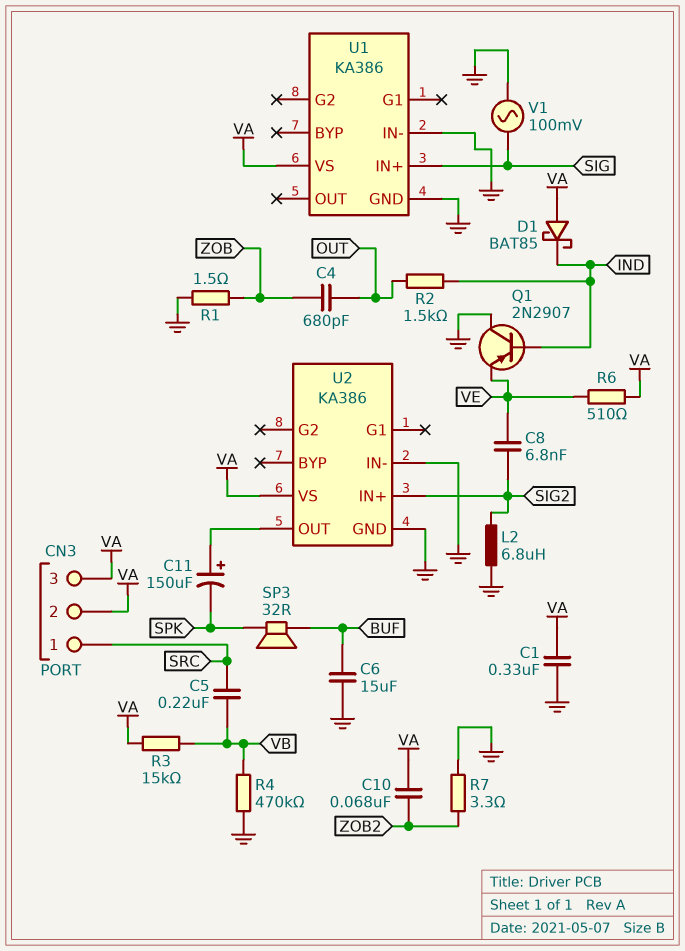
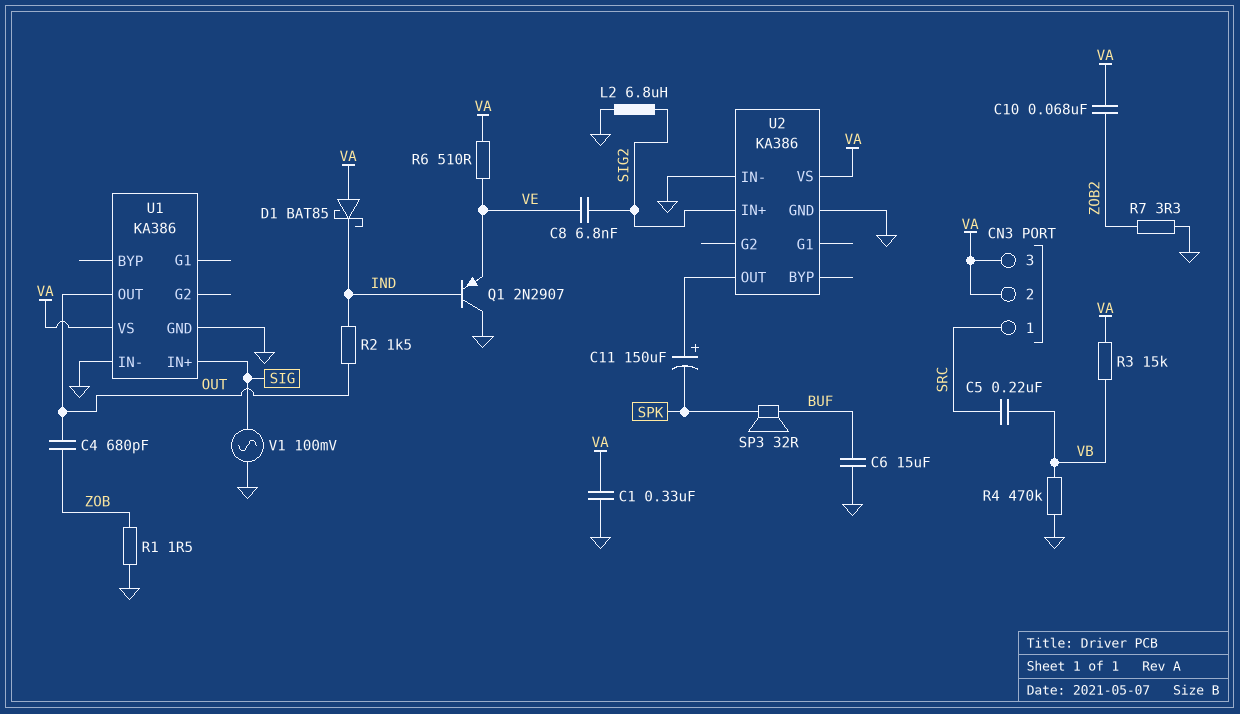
U1 pin OUT: none -> OUT

